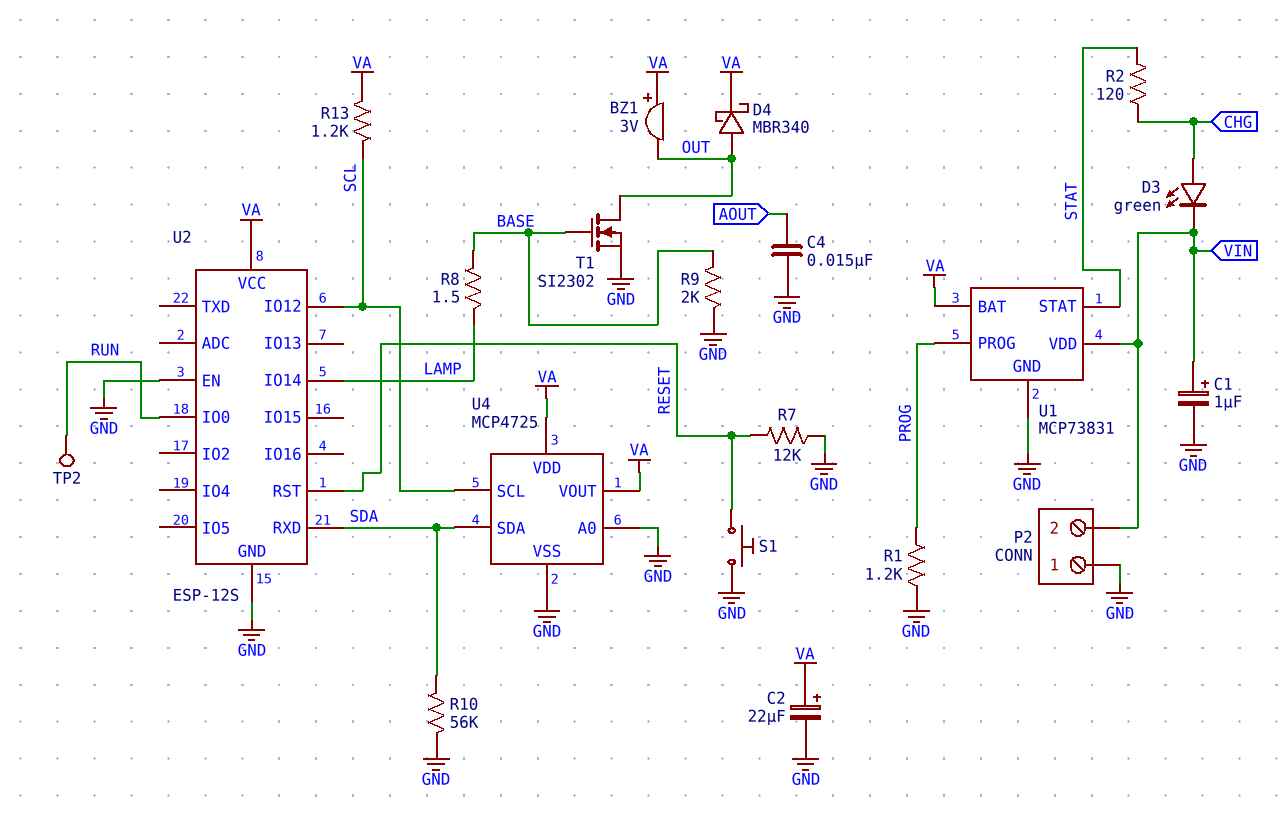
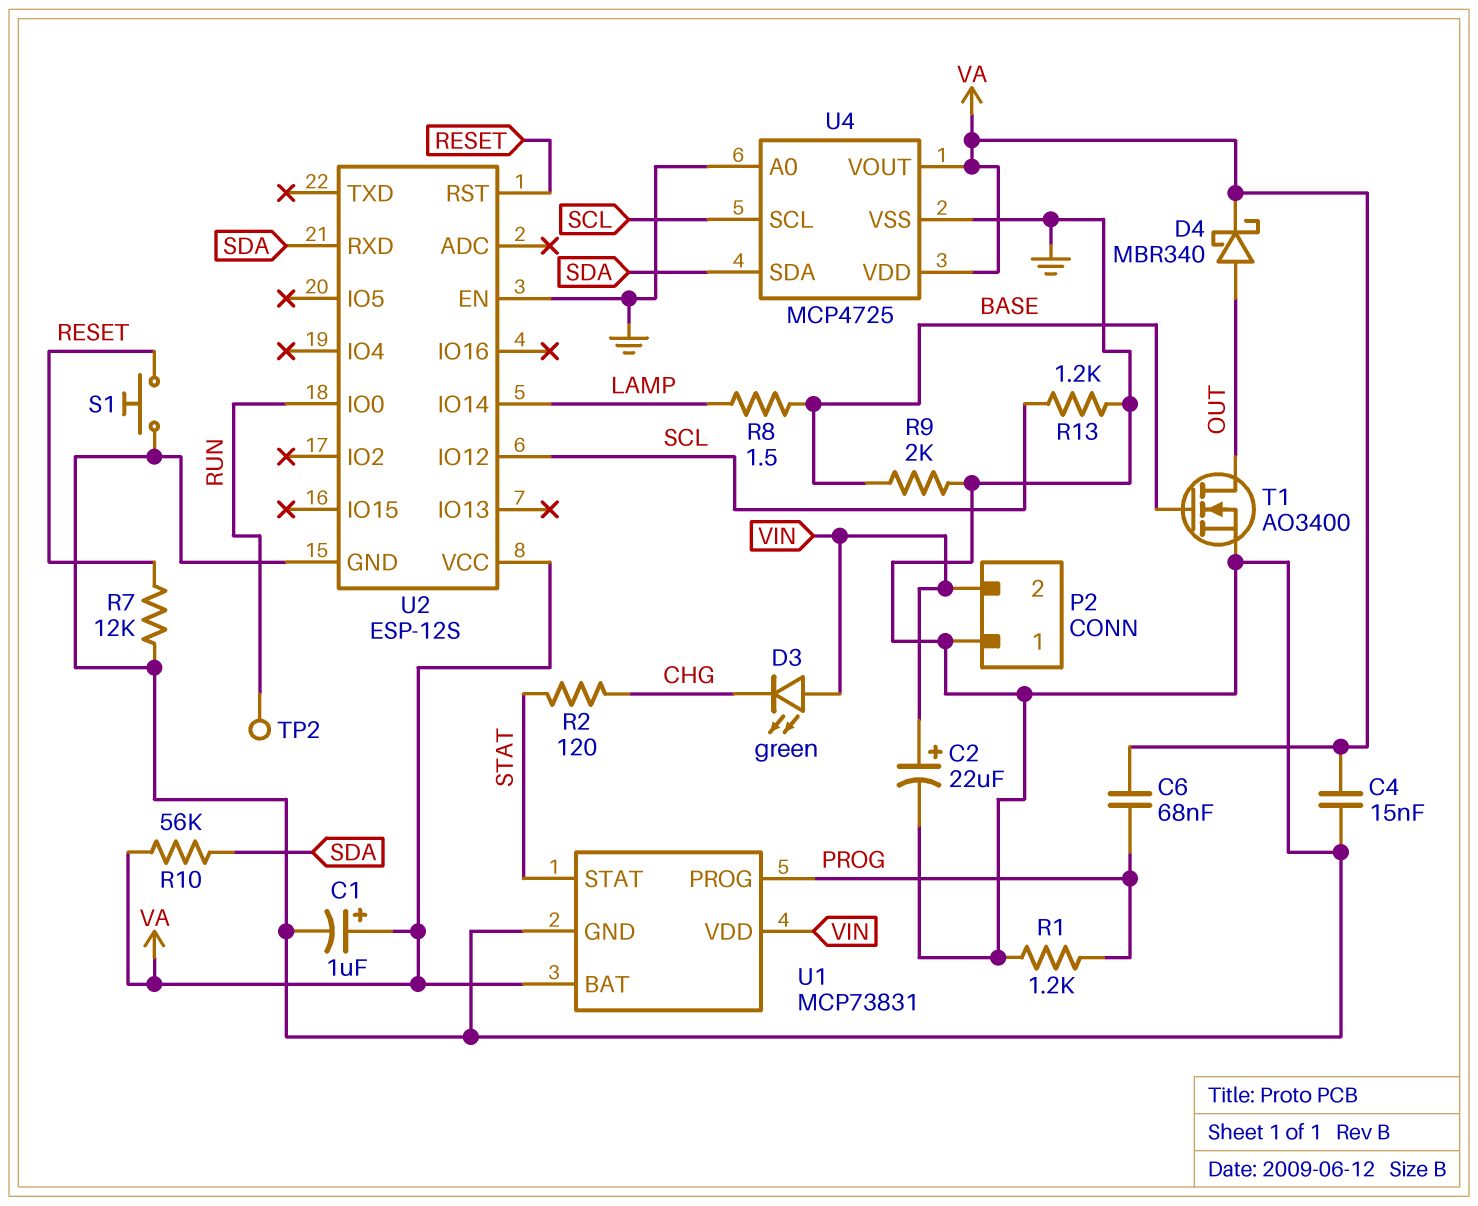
BZ1: buzzer 3V (plus VA, minus OUT) -> none
C1: 1uF (plus VIN, minus GND) -> 1uF (plus VA, minus GND)
C2: 22uF (plus VA, minus GND) -> 22uF (plus VIN, minus GND)
C4: 15nF (AOUT, GND) -> 15nF (GND, VA)
C6: none -> 68nF (PROG, VA)
D3: LED green (A CHG, K VIN) -> LED green (A VIN, K CHG)
R10: 56k (GND, SDA) -> 56k (SDA, VA)
R13: 1.2k (SCL, VA) -> 1.2k (GND, SCL)
T1: NMOS SI2302 (G BASE, D OUT, S GND) -> NMOS AO3400 (G BASE, D OUT, S GND)

